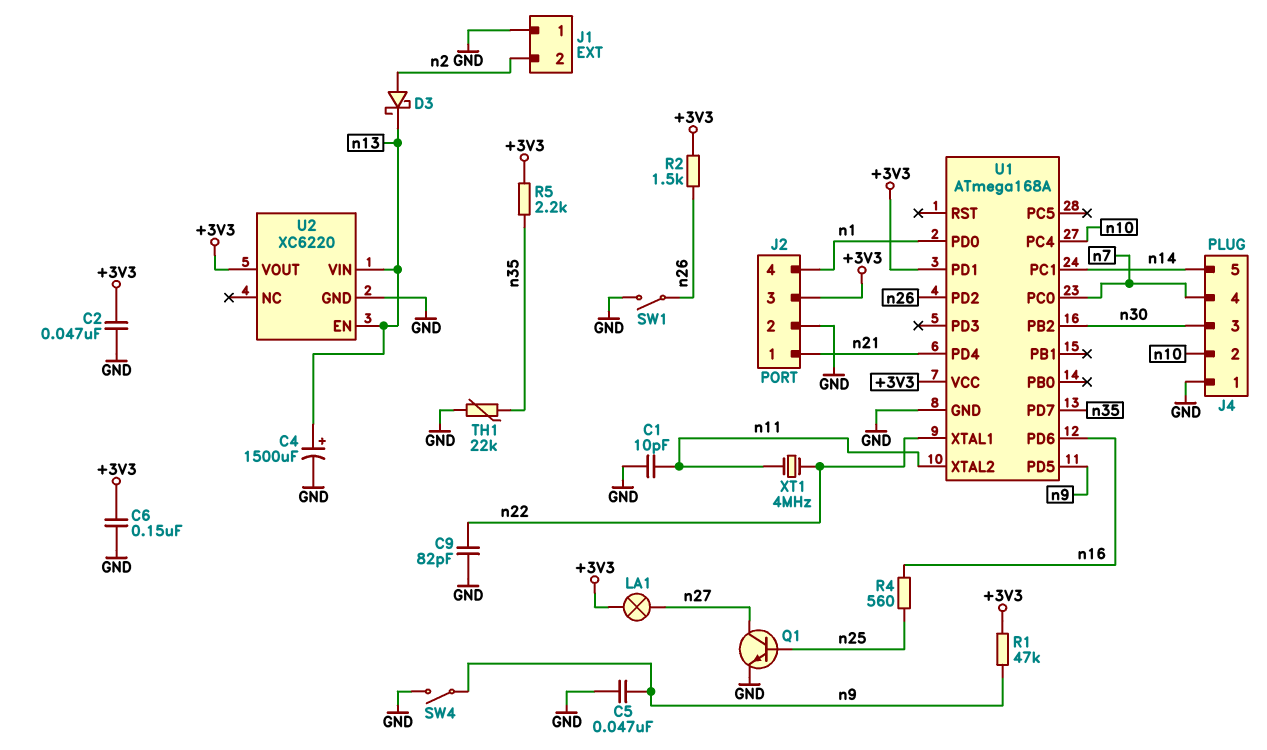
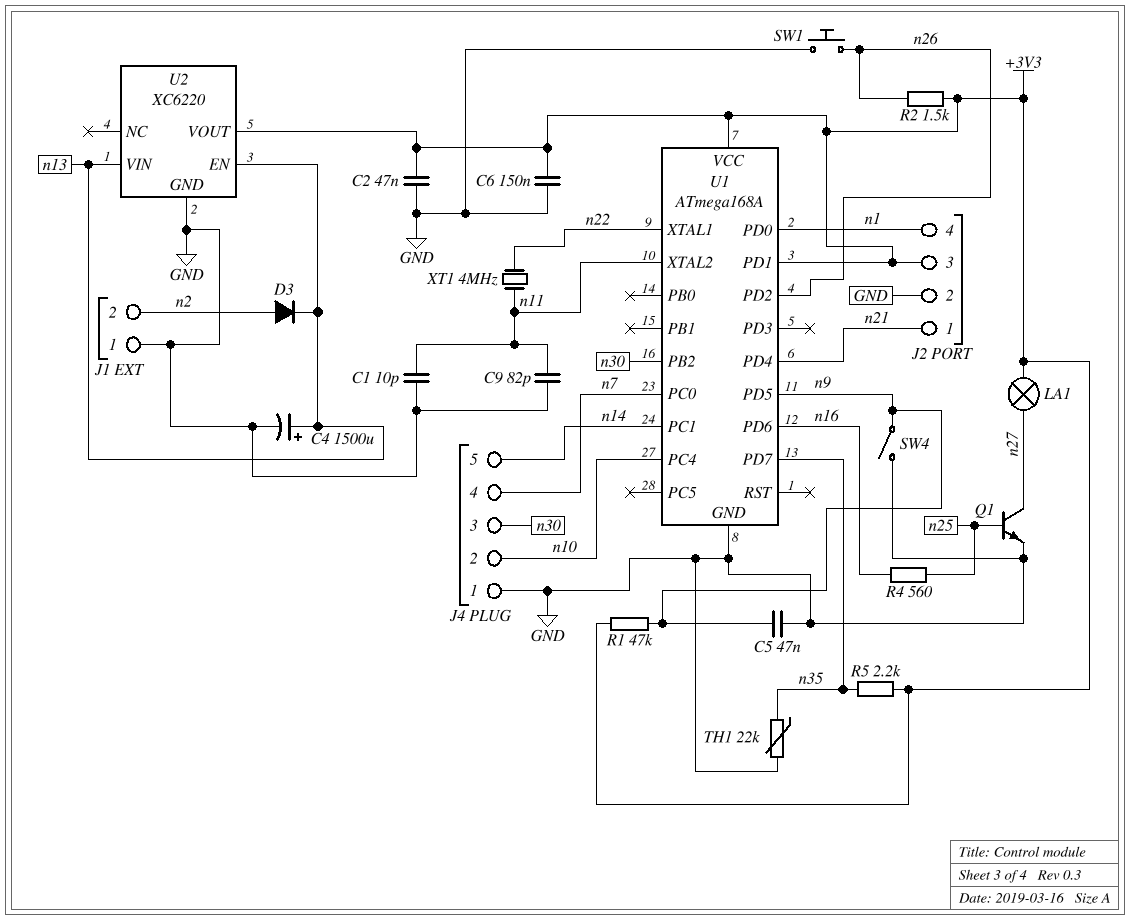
C9: 82pF (GND, n22) -> 82pF (GND, n11)
D3: schottky (A n2, K n13) -> diode (A n2, K n13)
SW1: switch (GND, n26) -> button (GND, n26)

